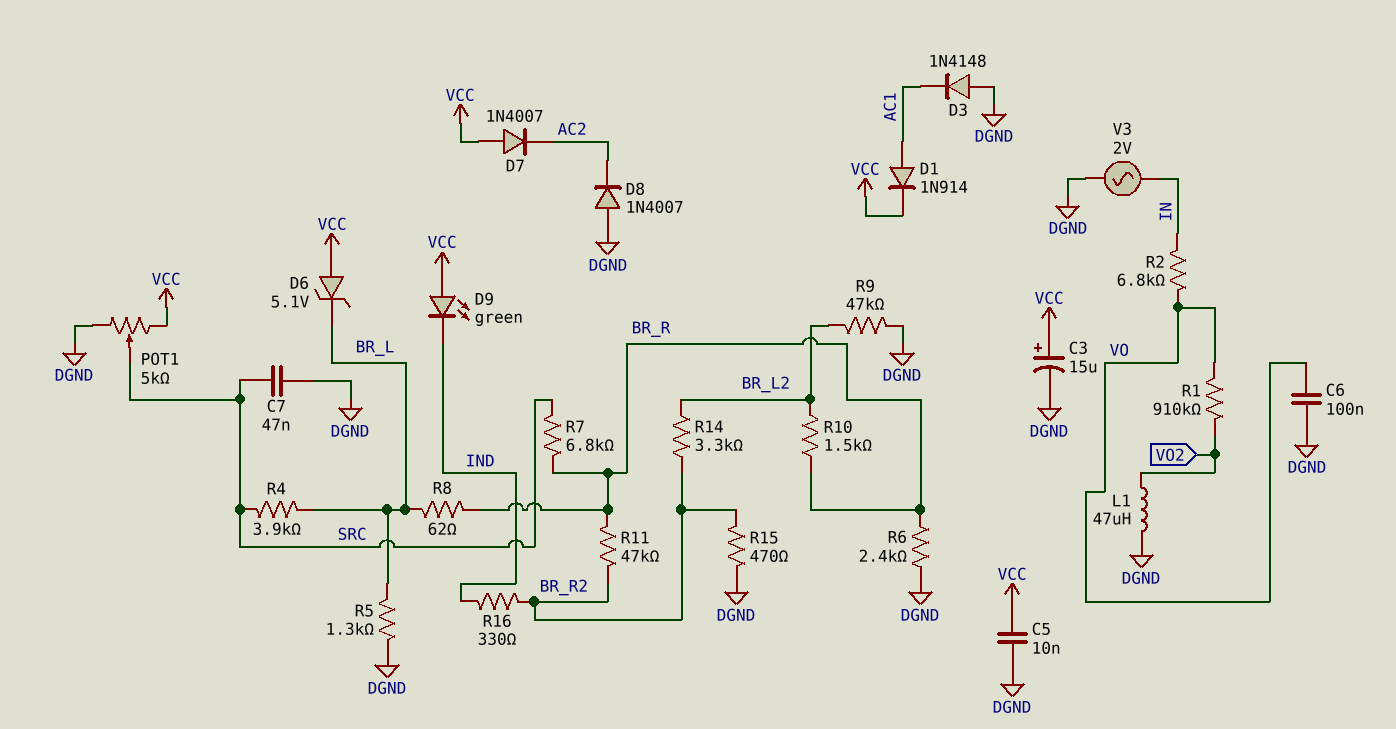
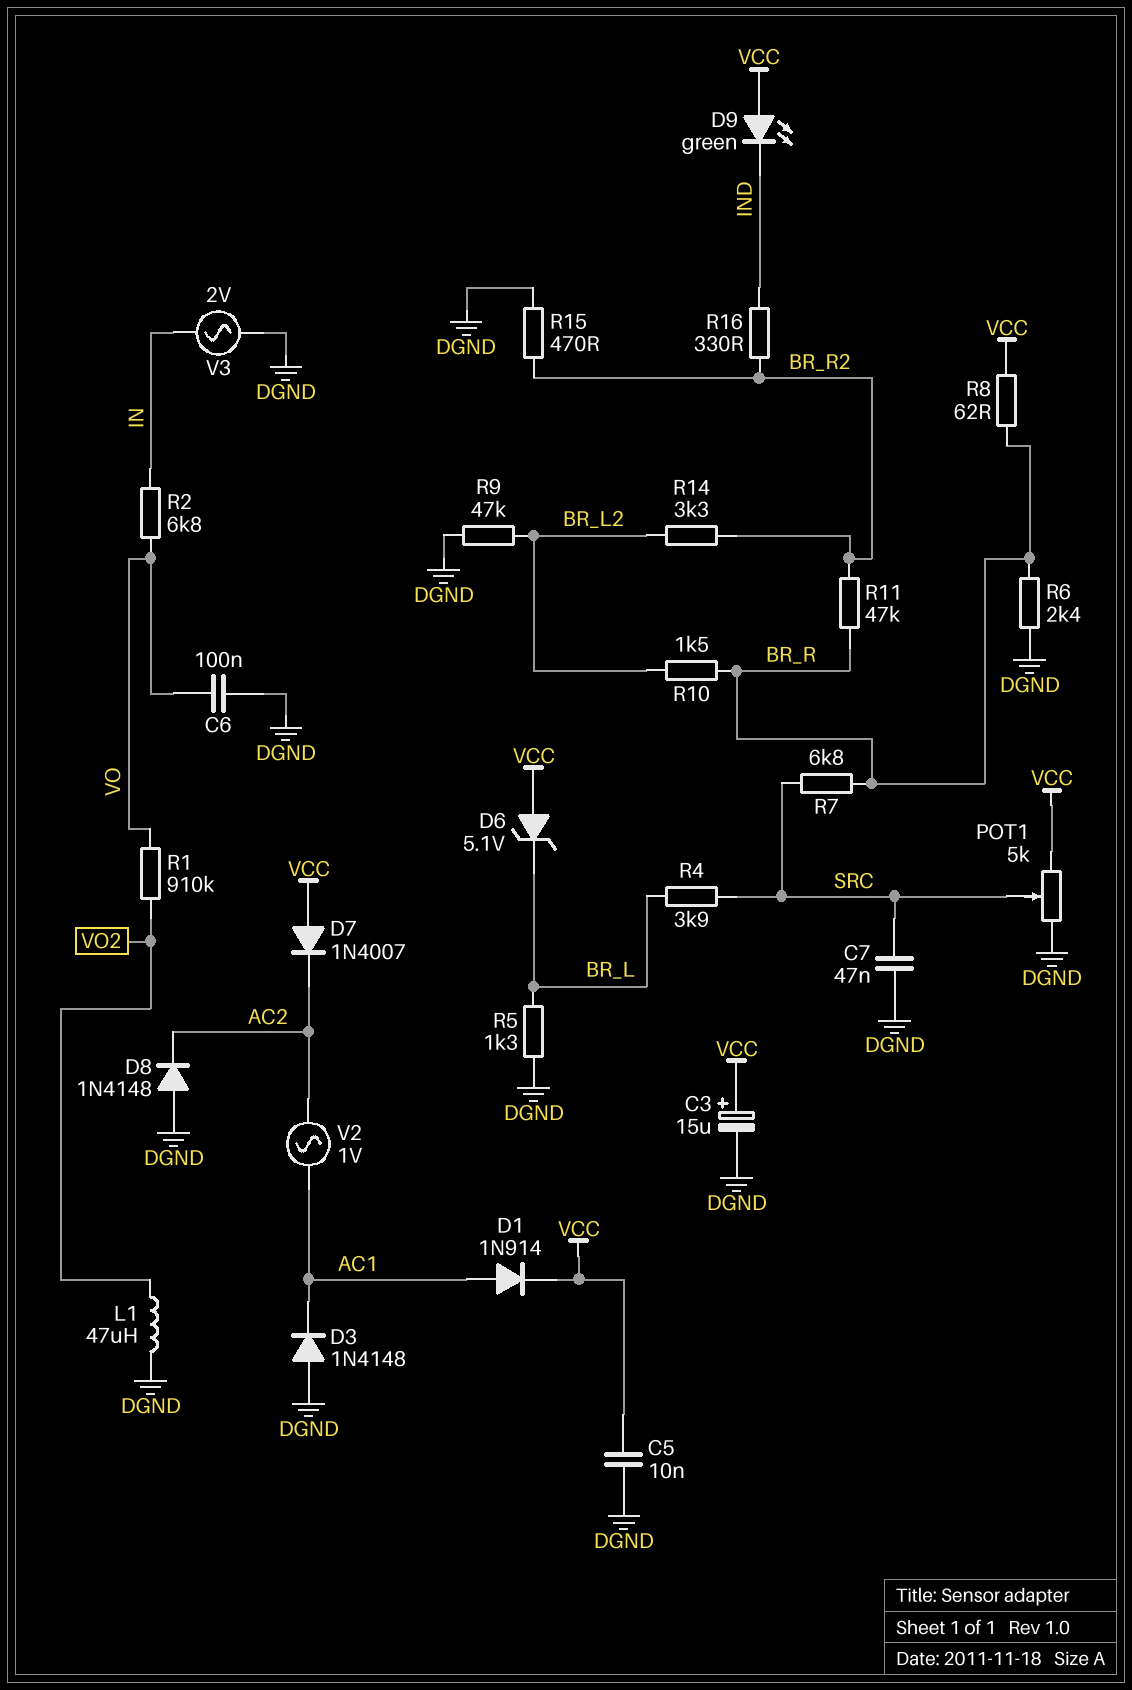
D8: diode 1N4007 (A DGND, K AC2) -> diode 1N4148 (A DGND, K AC2)
R8: 62 (BR_L, BR_R) -> 62 (BR_R, VCC)
V2: none -> AC 1V (AC1, AC2)

